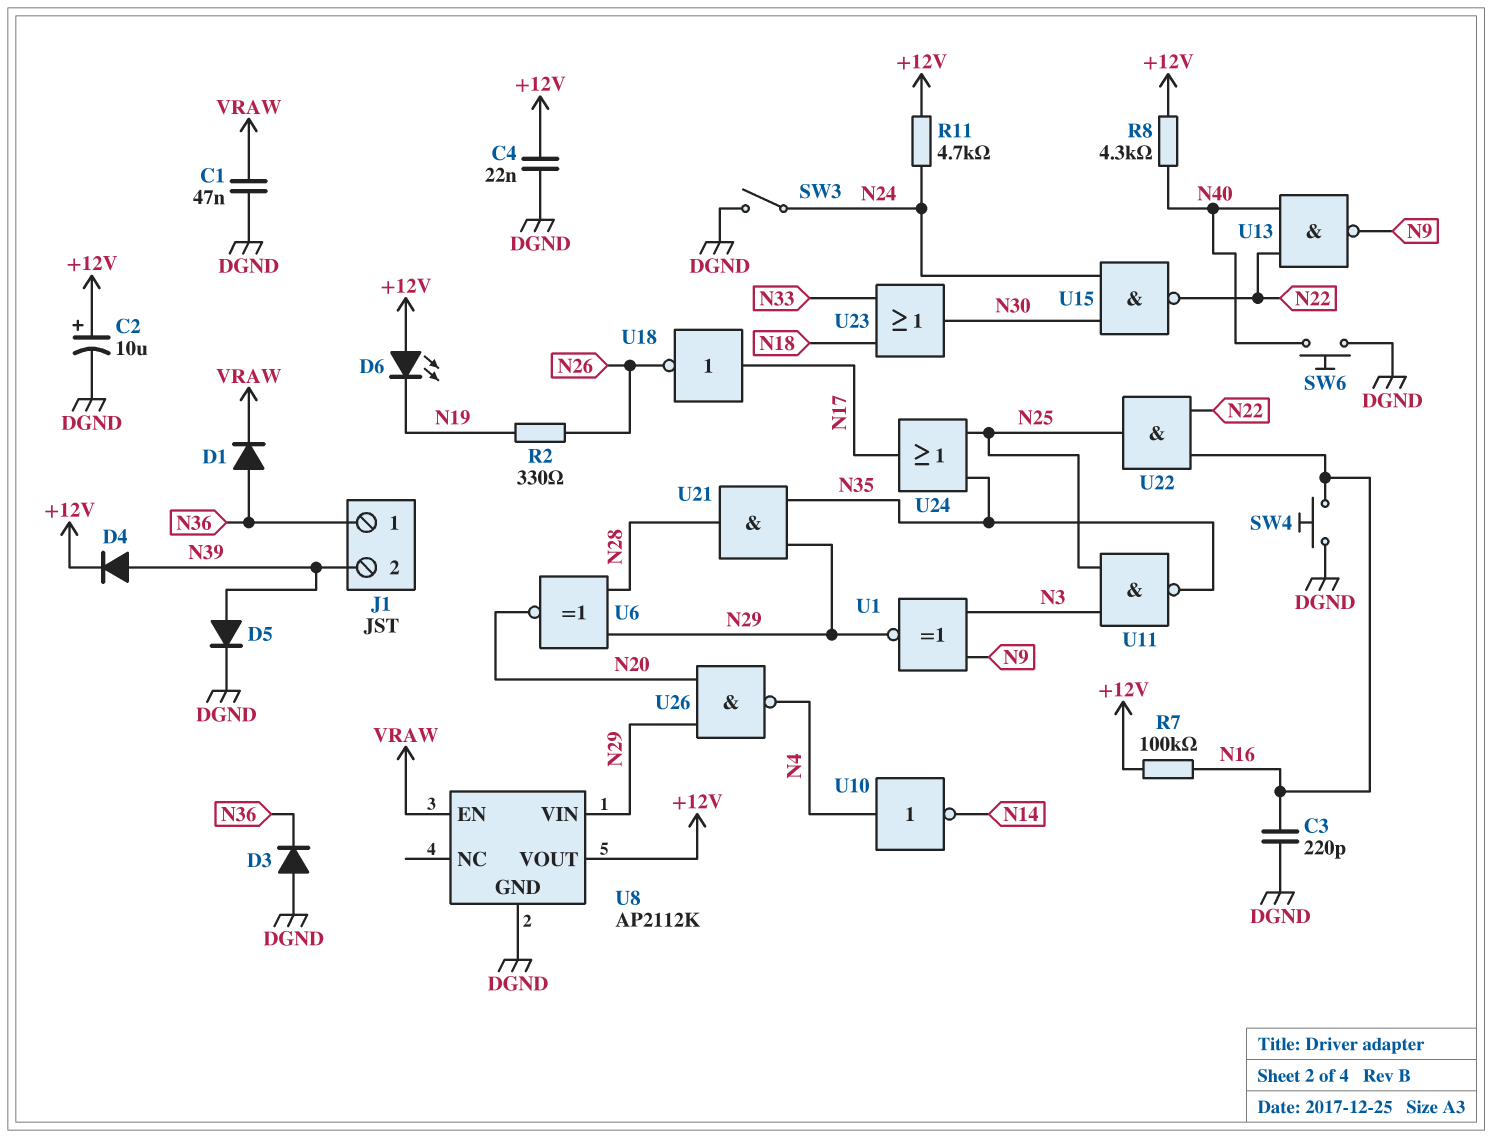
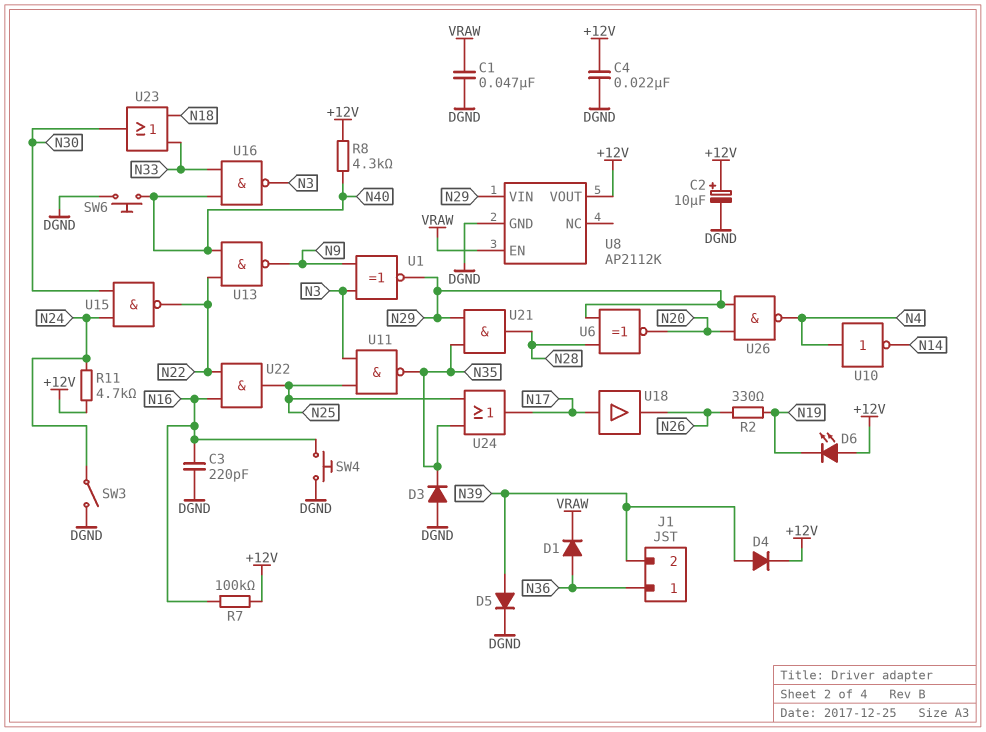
D3: diode (A DGND, K N36) -> diode (A DGND, K N35)
U16: none -> NAND (in N33, in N40, out N3)
U18: NOT (in N17, out N26) -> buffer (in N17, out N26)

